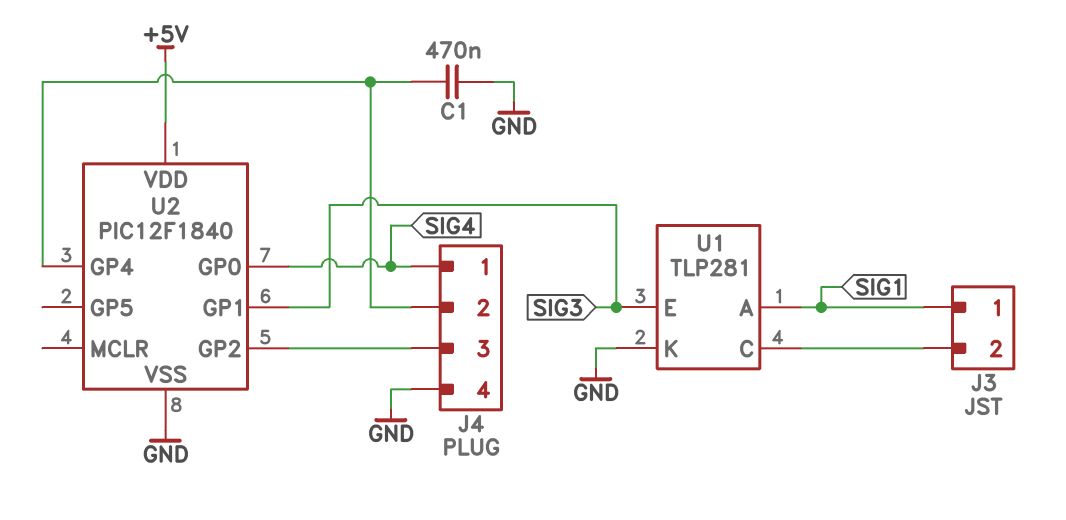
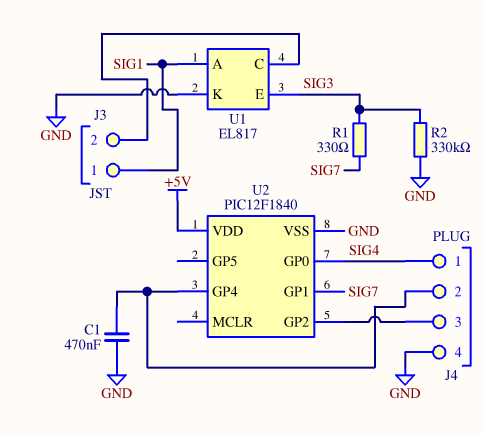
R1: none -> 330 (SIG3, SIG7)
R2: none -> 330k (GND, SIG3)
U1: TLP281 -> EL817
U2 pin GP1: SIG3 -> SIG7

